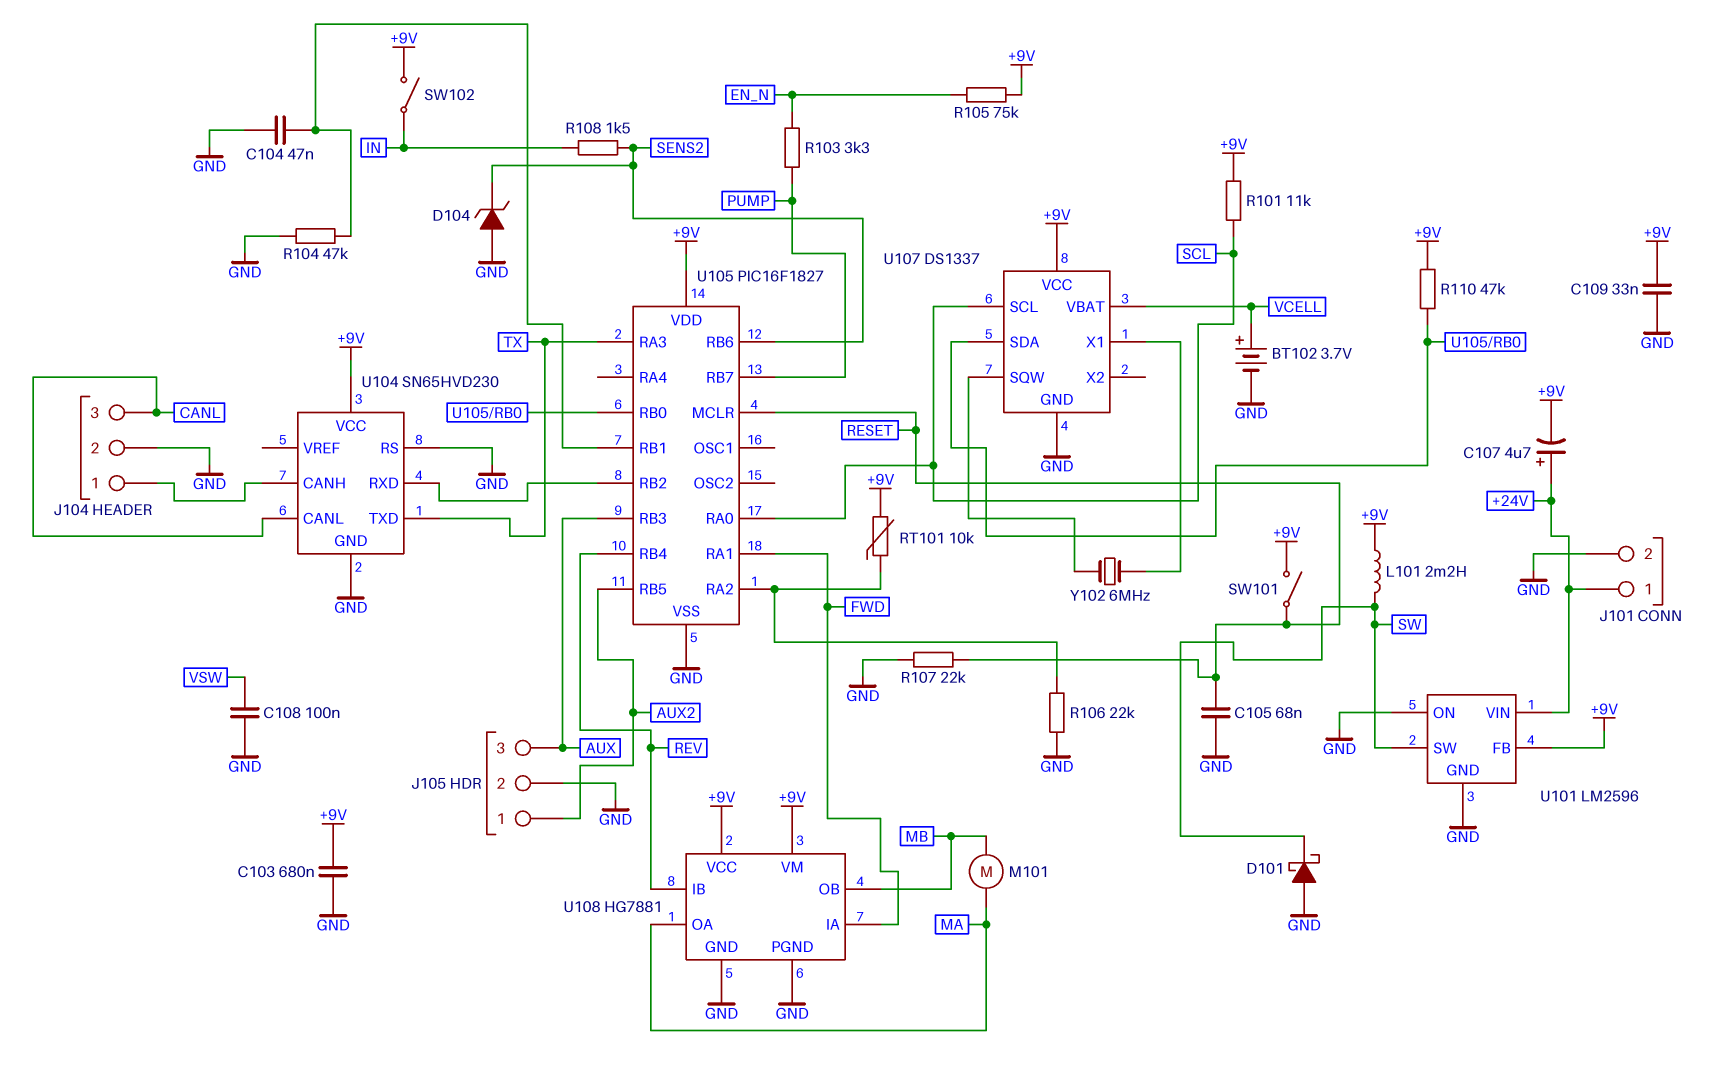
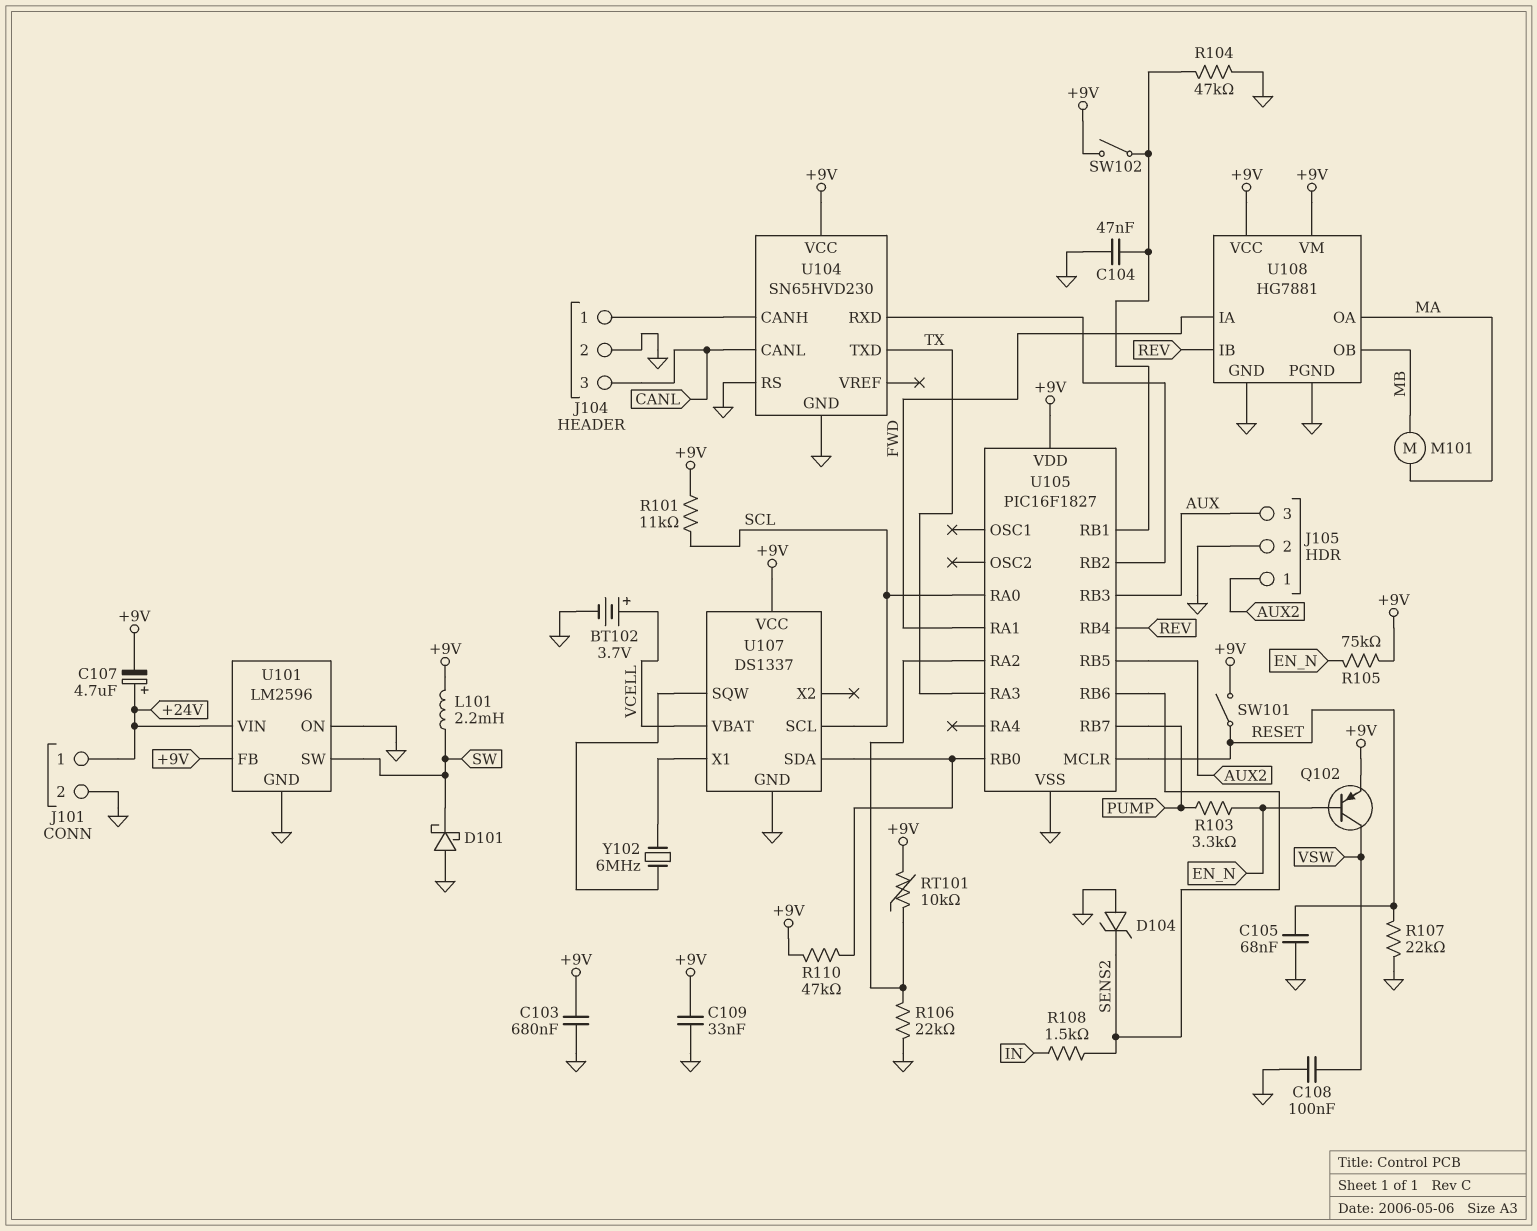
Q102: none -> PNP (B EN_N, C VSW, E +9V)
SW102: switch (+9V, IN) -> switch (+9V, U105/RB1)

